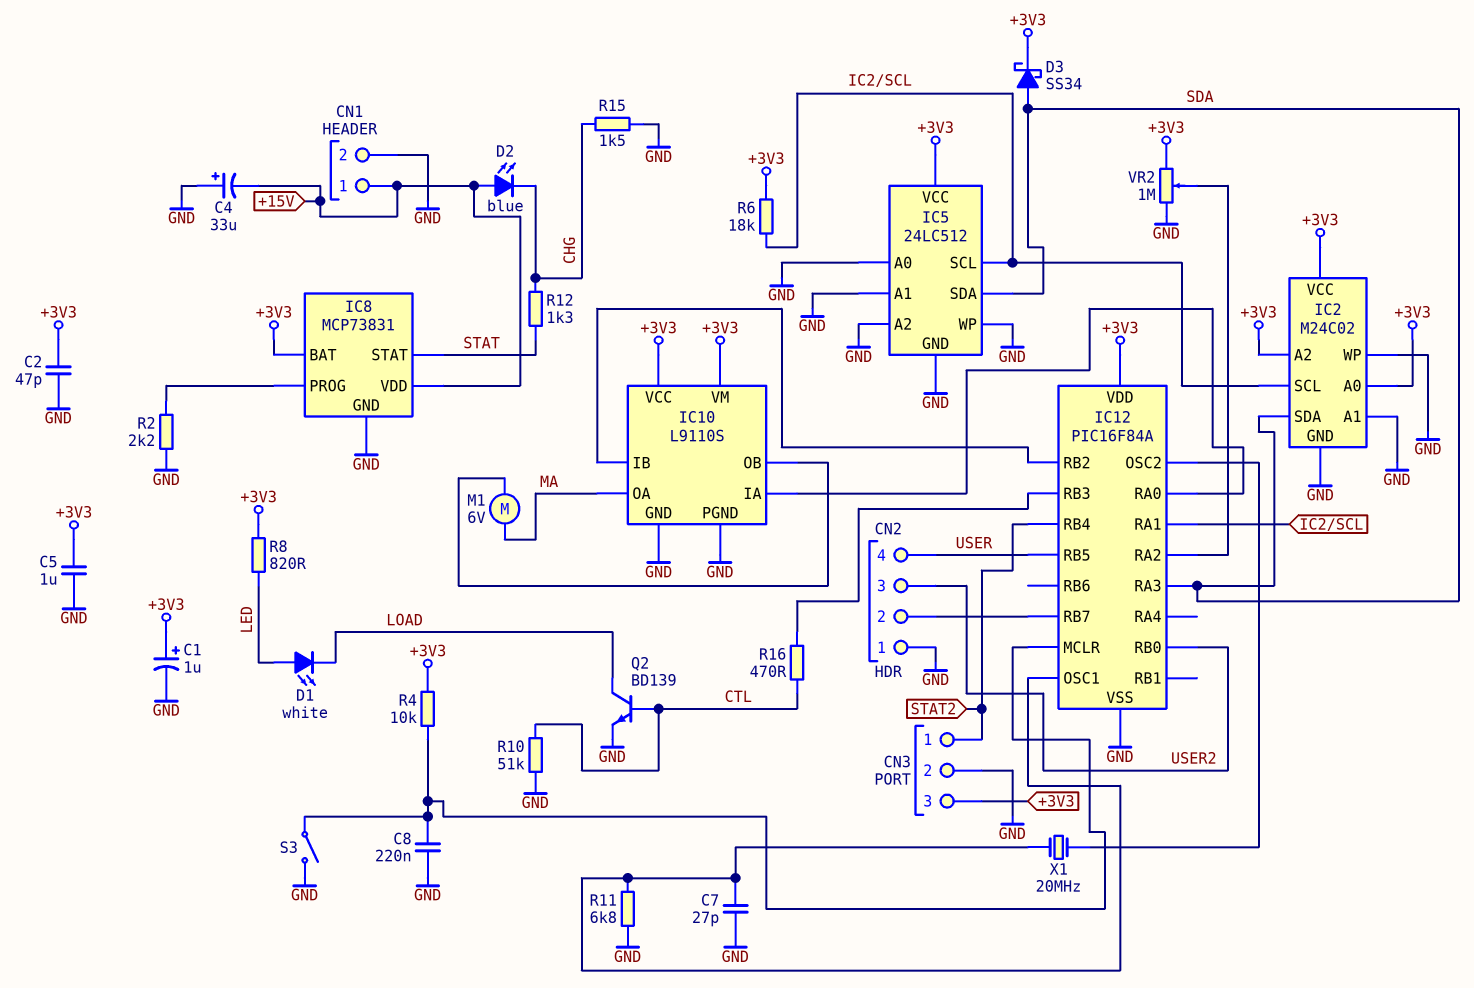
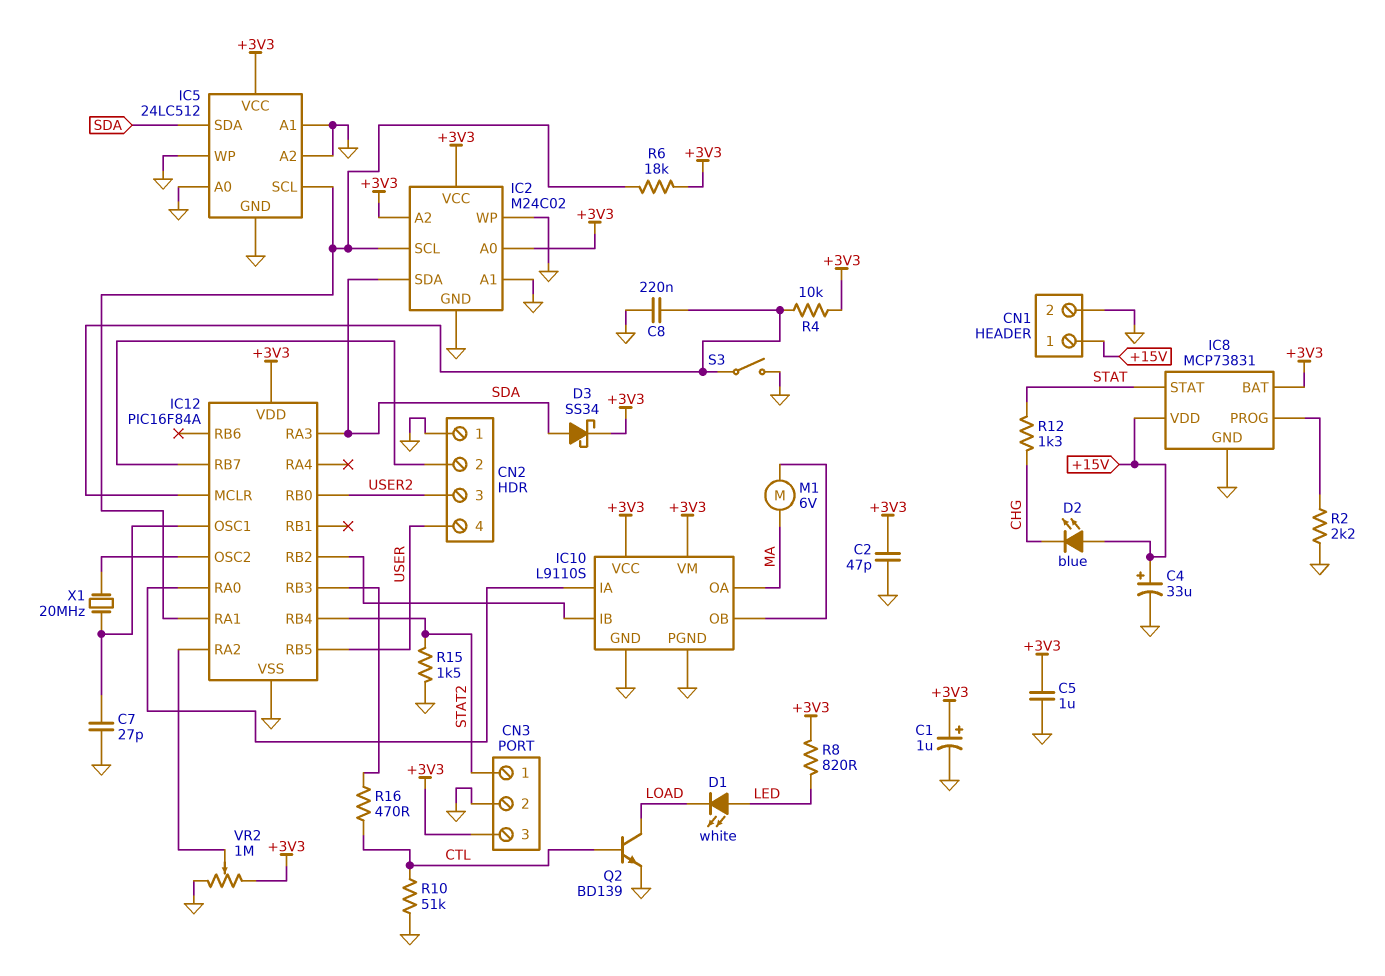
C4: 33uF (plus GND, minus +15V) -> 33uF (plus +15V, minus GND)
R11: 6.8k (GND, IC12/OSC1) -> none
R15: 1.5k (CHG, GND) -> 1.5k (GND, STAT2)

